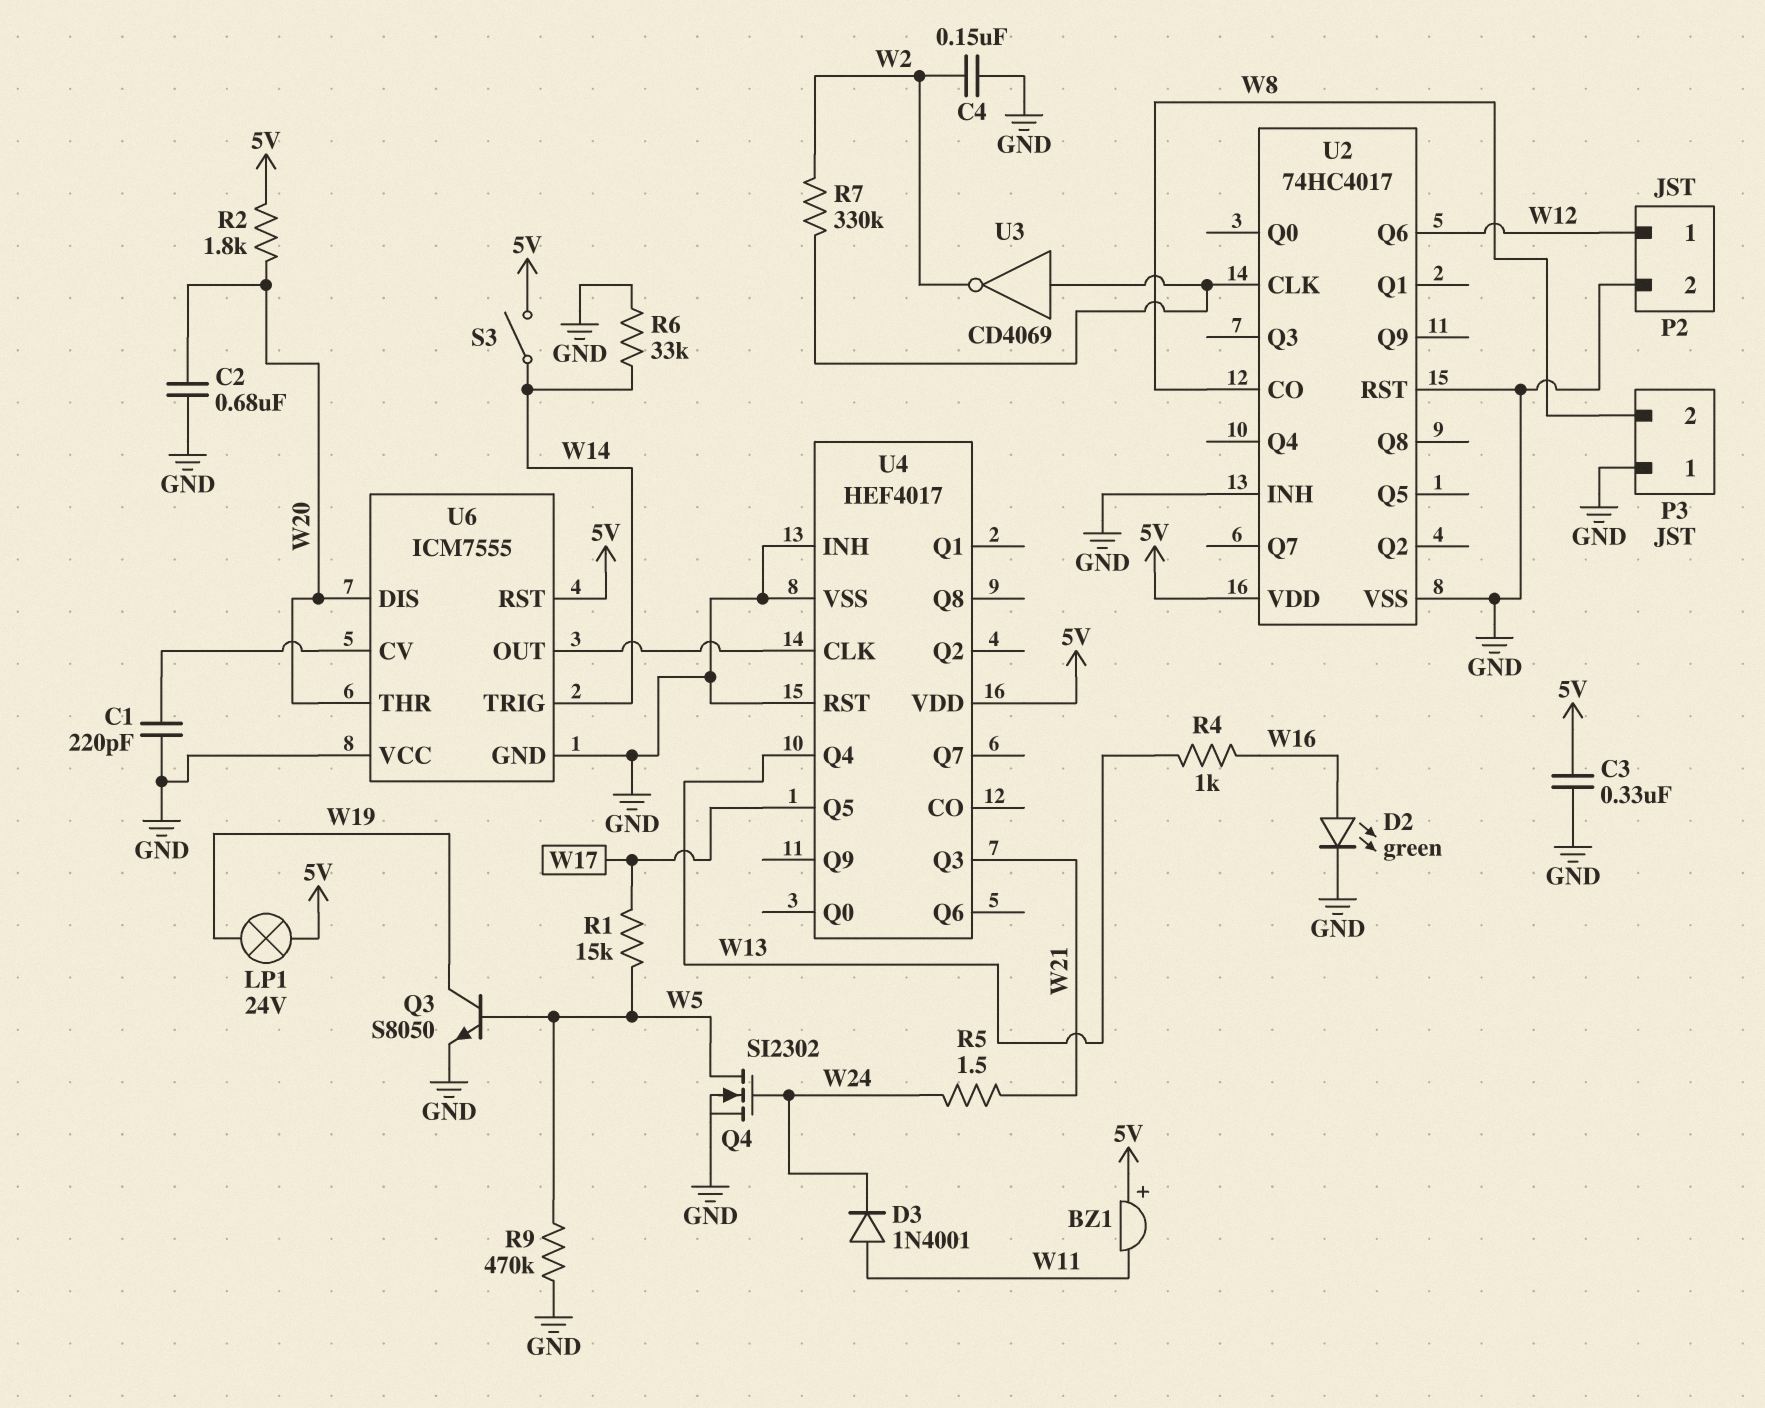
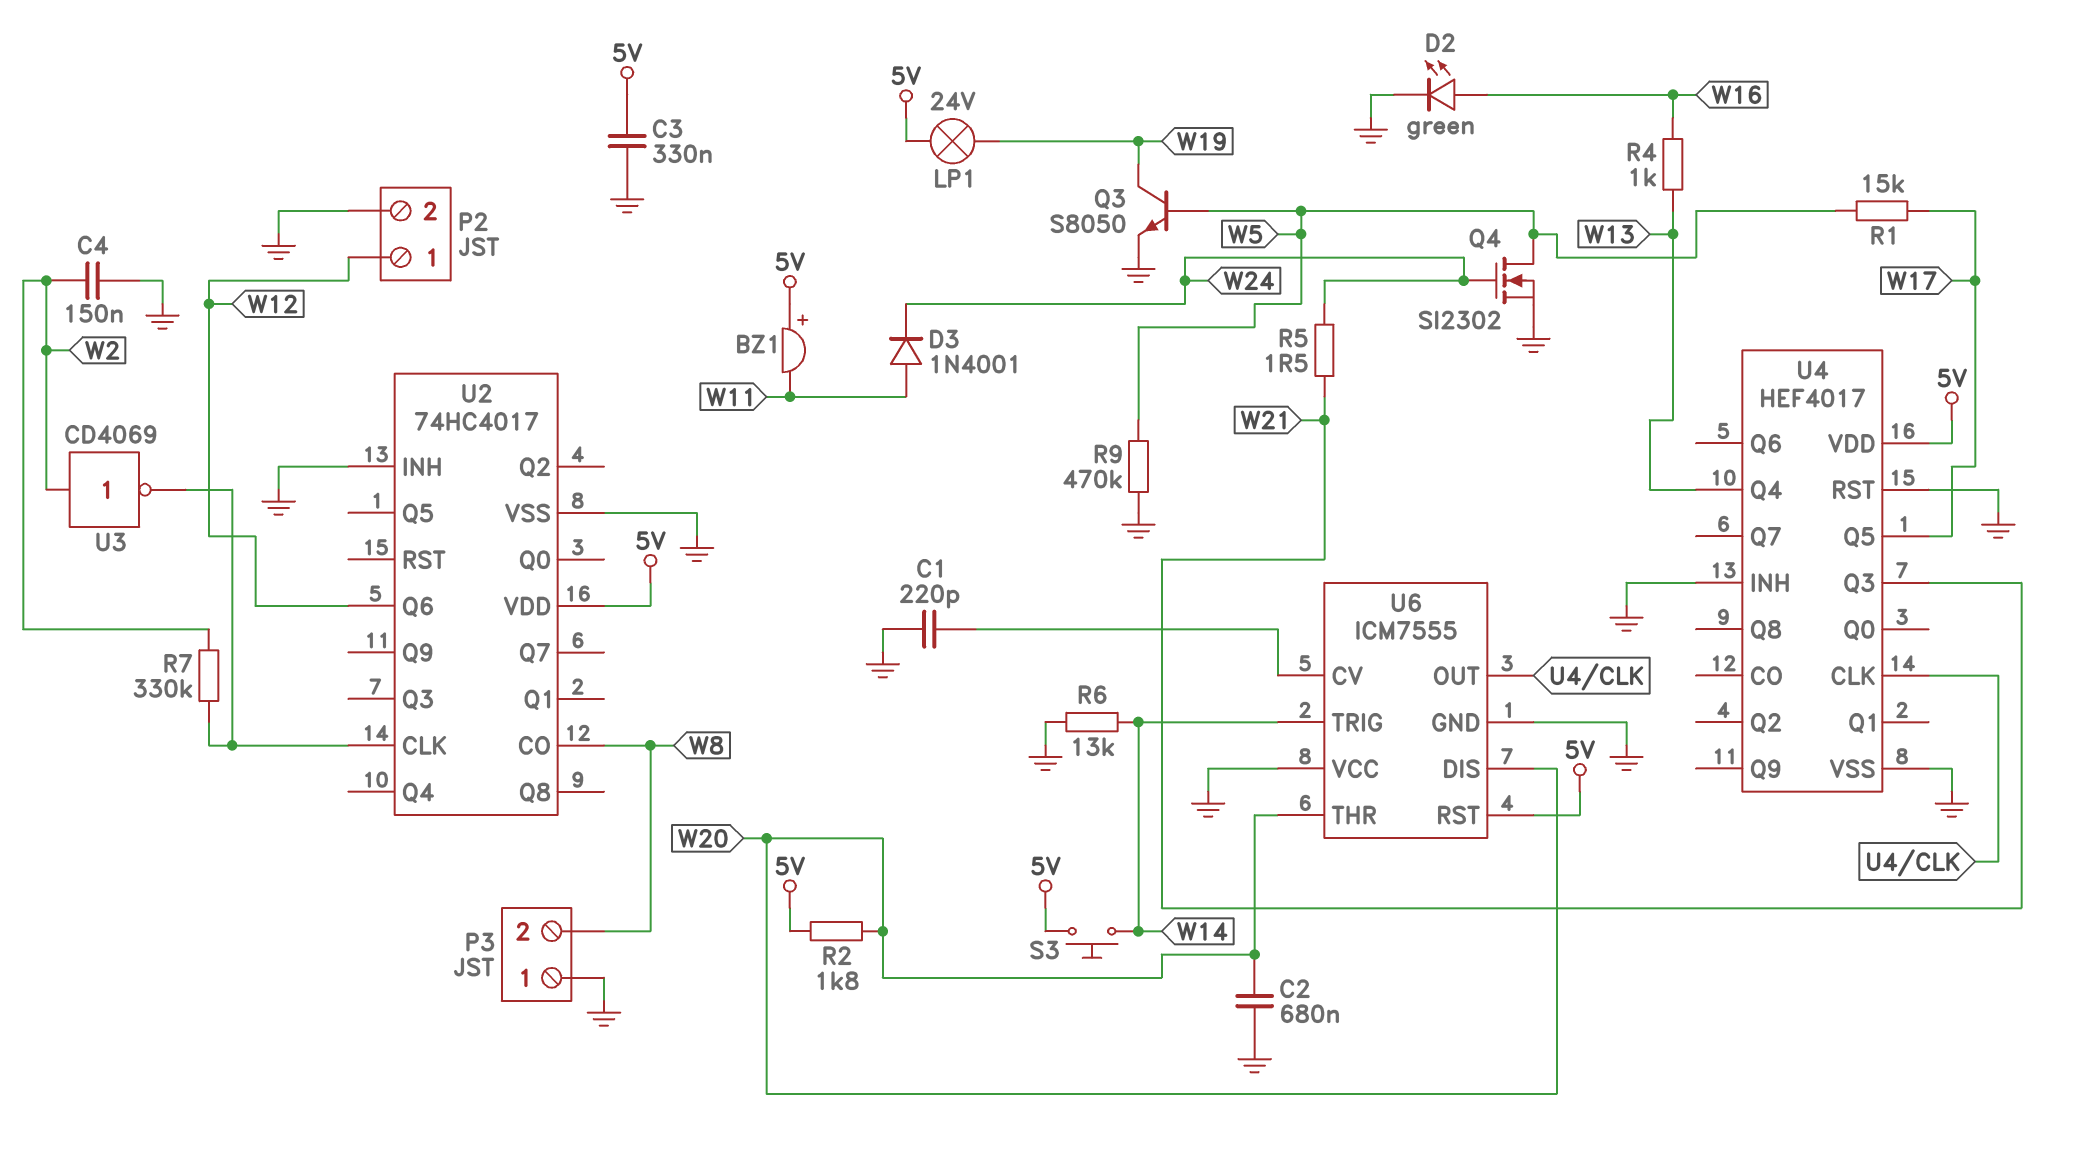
R6: 33k (GND, W14) -> 13k (GND, W14)
S3: switch (5V, W14) -> button (5V, W14)
U2 pin RST: GND -> none
U3: NOT CD4069 (in U2/CLK, out W2) -> NOT CD4069 (in W2, out U2/CLK)

